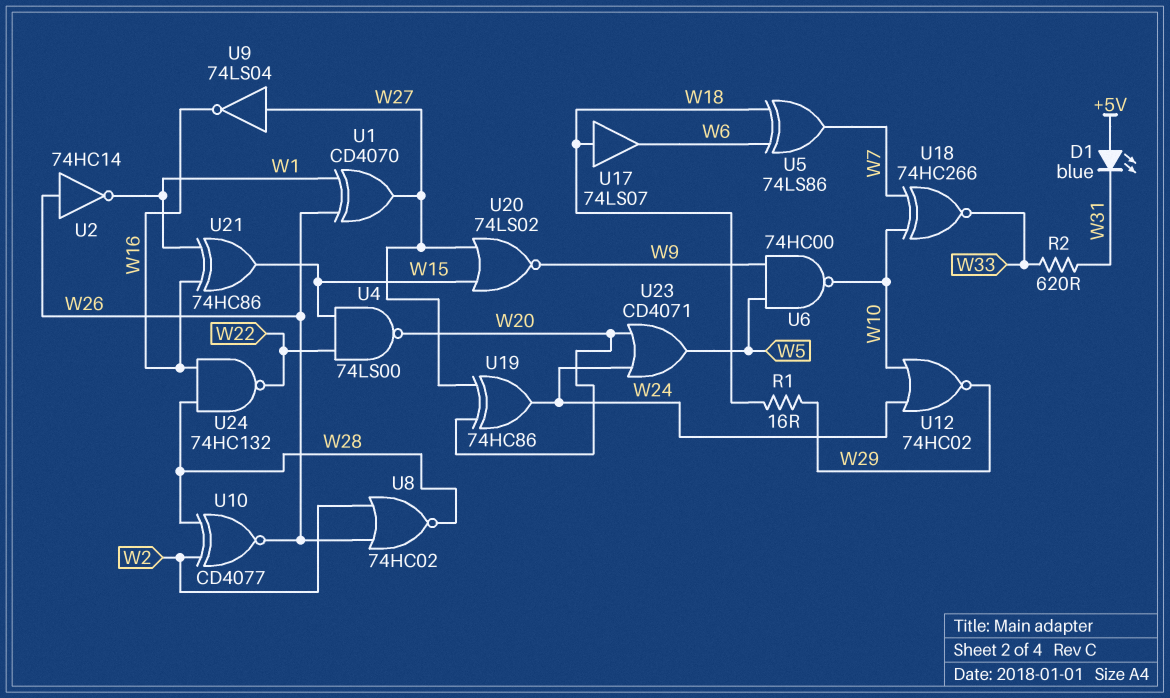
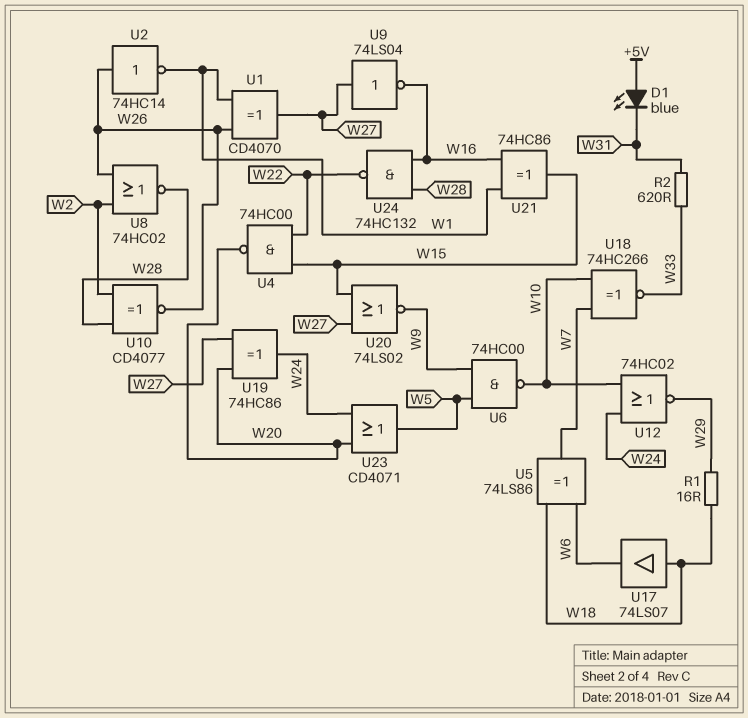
U4: NAND 74LS00 (in W15, in W22, out W20) -> NAND 74HC00 (in W15, in W22, out W20)

